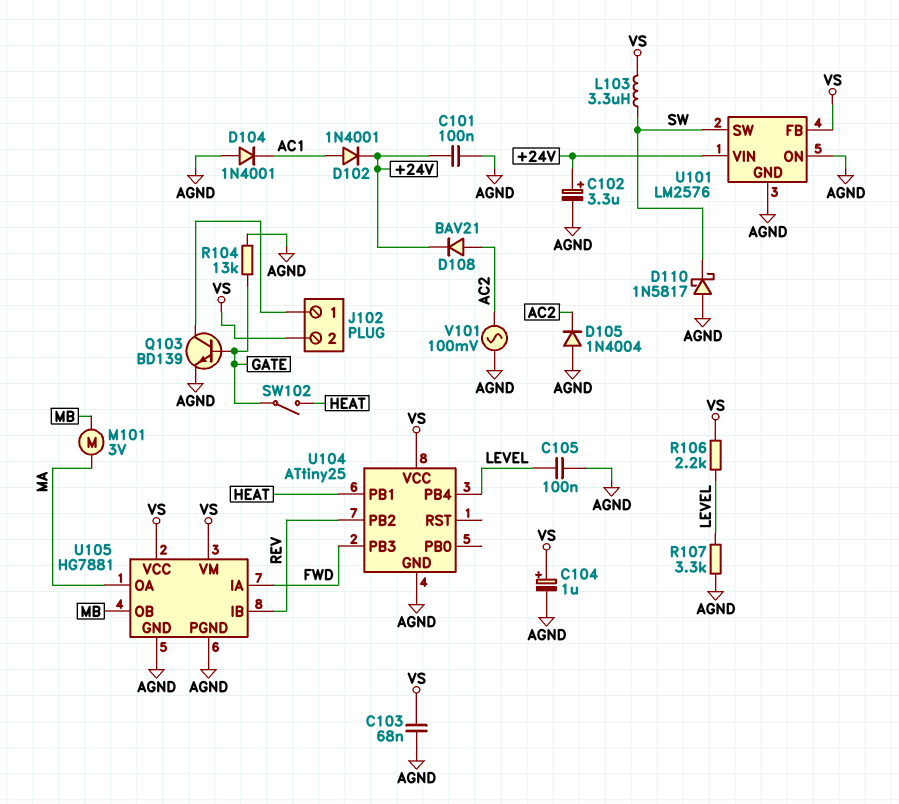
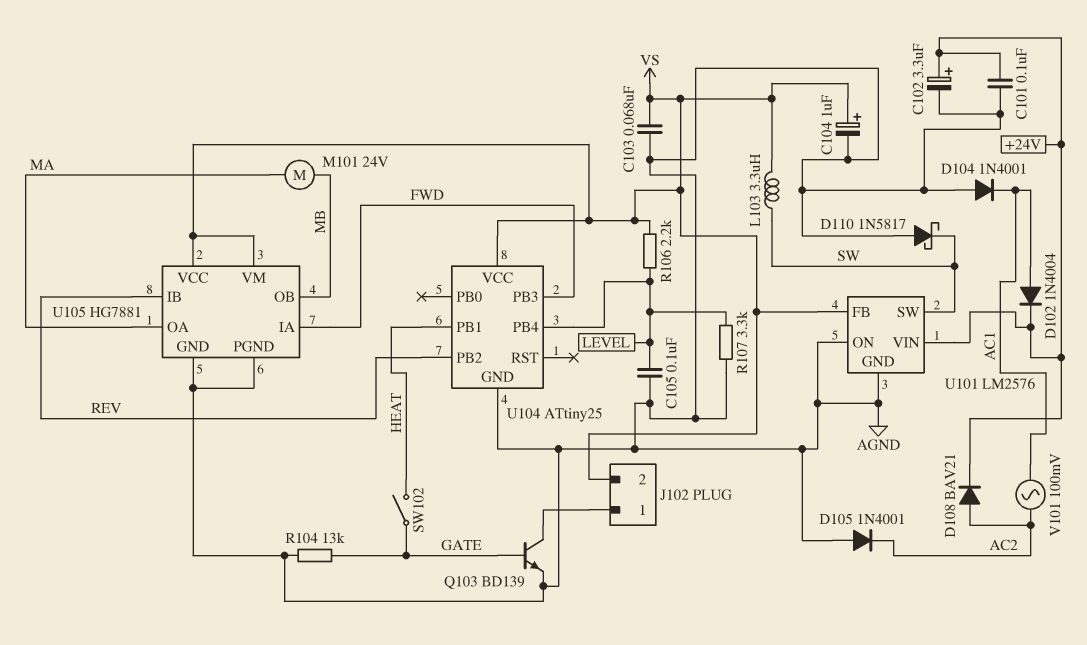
D102: diode 1N4001 (A AC1, K +24V) -> diode 1N4004 (A AC1, K +24V)
D105: diode 1N4004 (A AGND, K AC2) -> diode 1N4001 (A AGND, K AC2)
M101: motor 3V (MA, MB) -> motor 24V (MA, MB)
V101: AC 100mV (AC2, AGND) -> AC 100mV (AC1, AC2)

